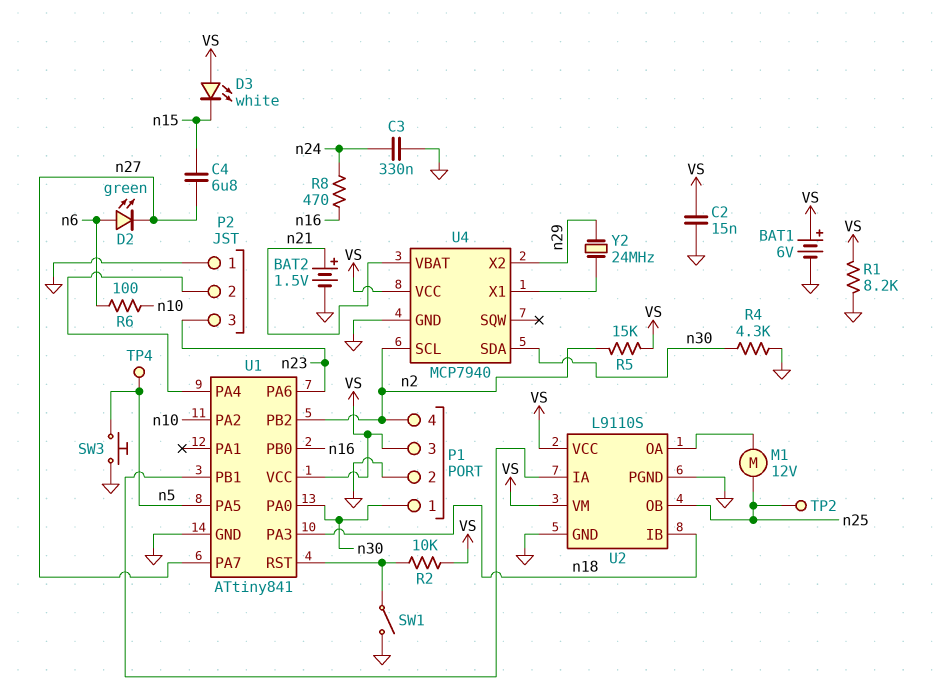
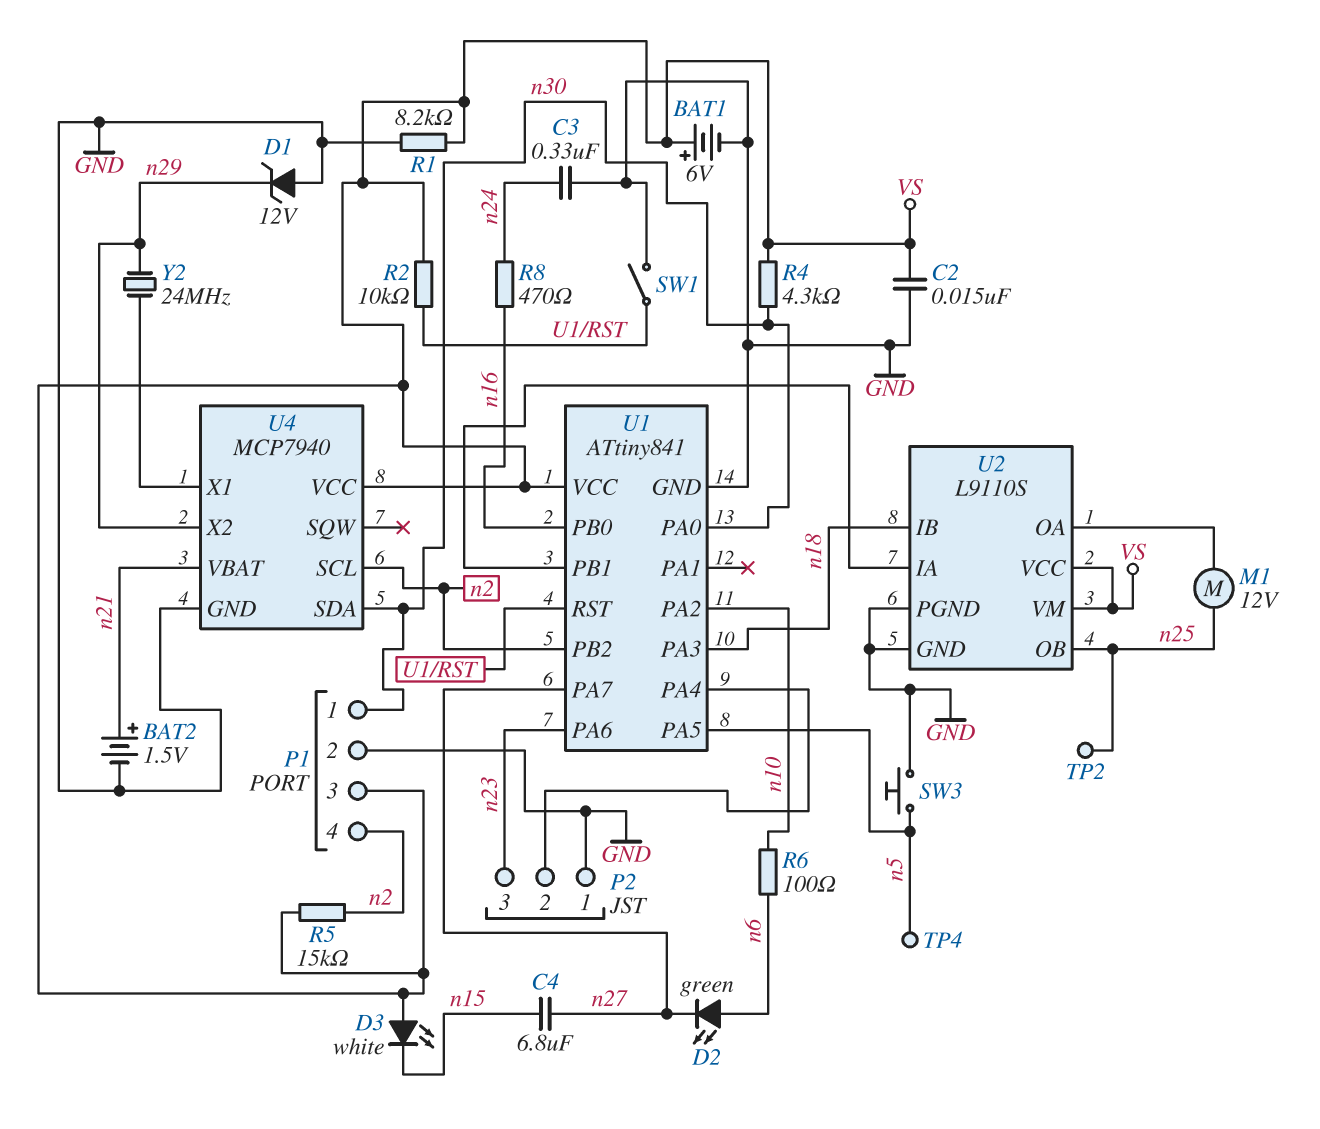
D1: none -> zener 12V (A GND, K n29)
R4: 4.3k (GND, n30) -> 4.3k (VS, n30)

